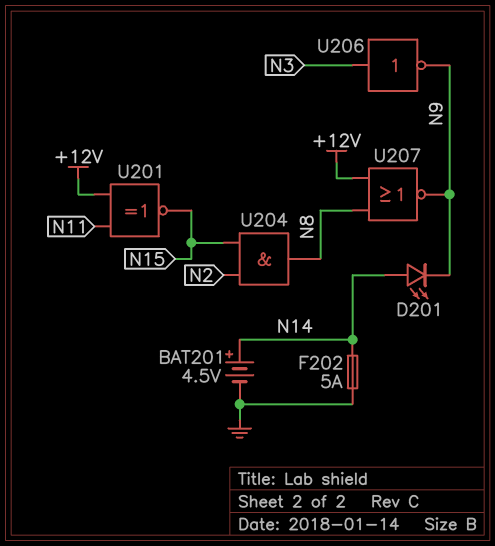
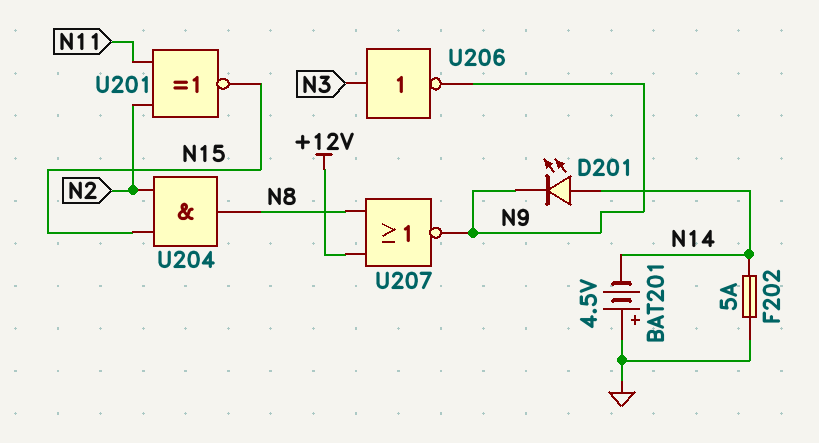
BAT201: 4.5V (plus N14, minus GND) -> 4.5V (plus GND, minus N14)
U201: XNOR (in +12V, in N11, out N15) -> XNOR (in N2, in N11, out N15)

